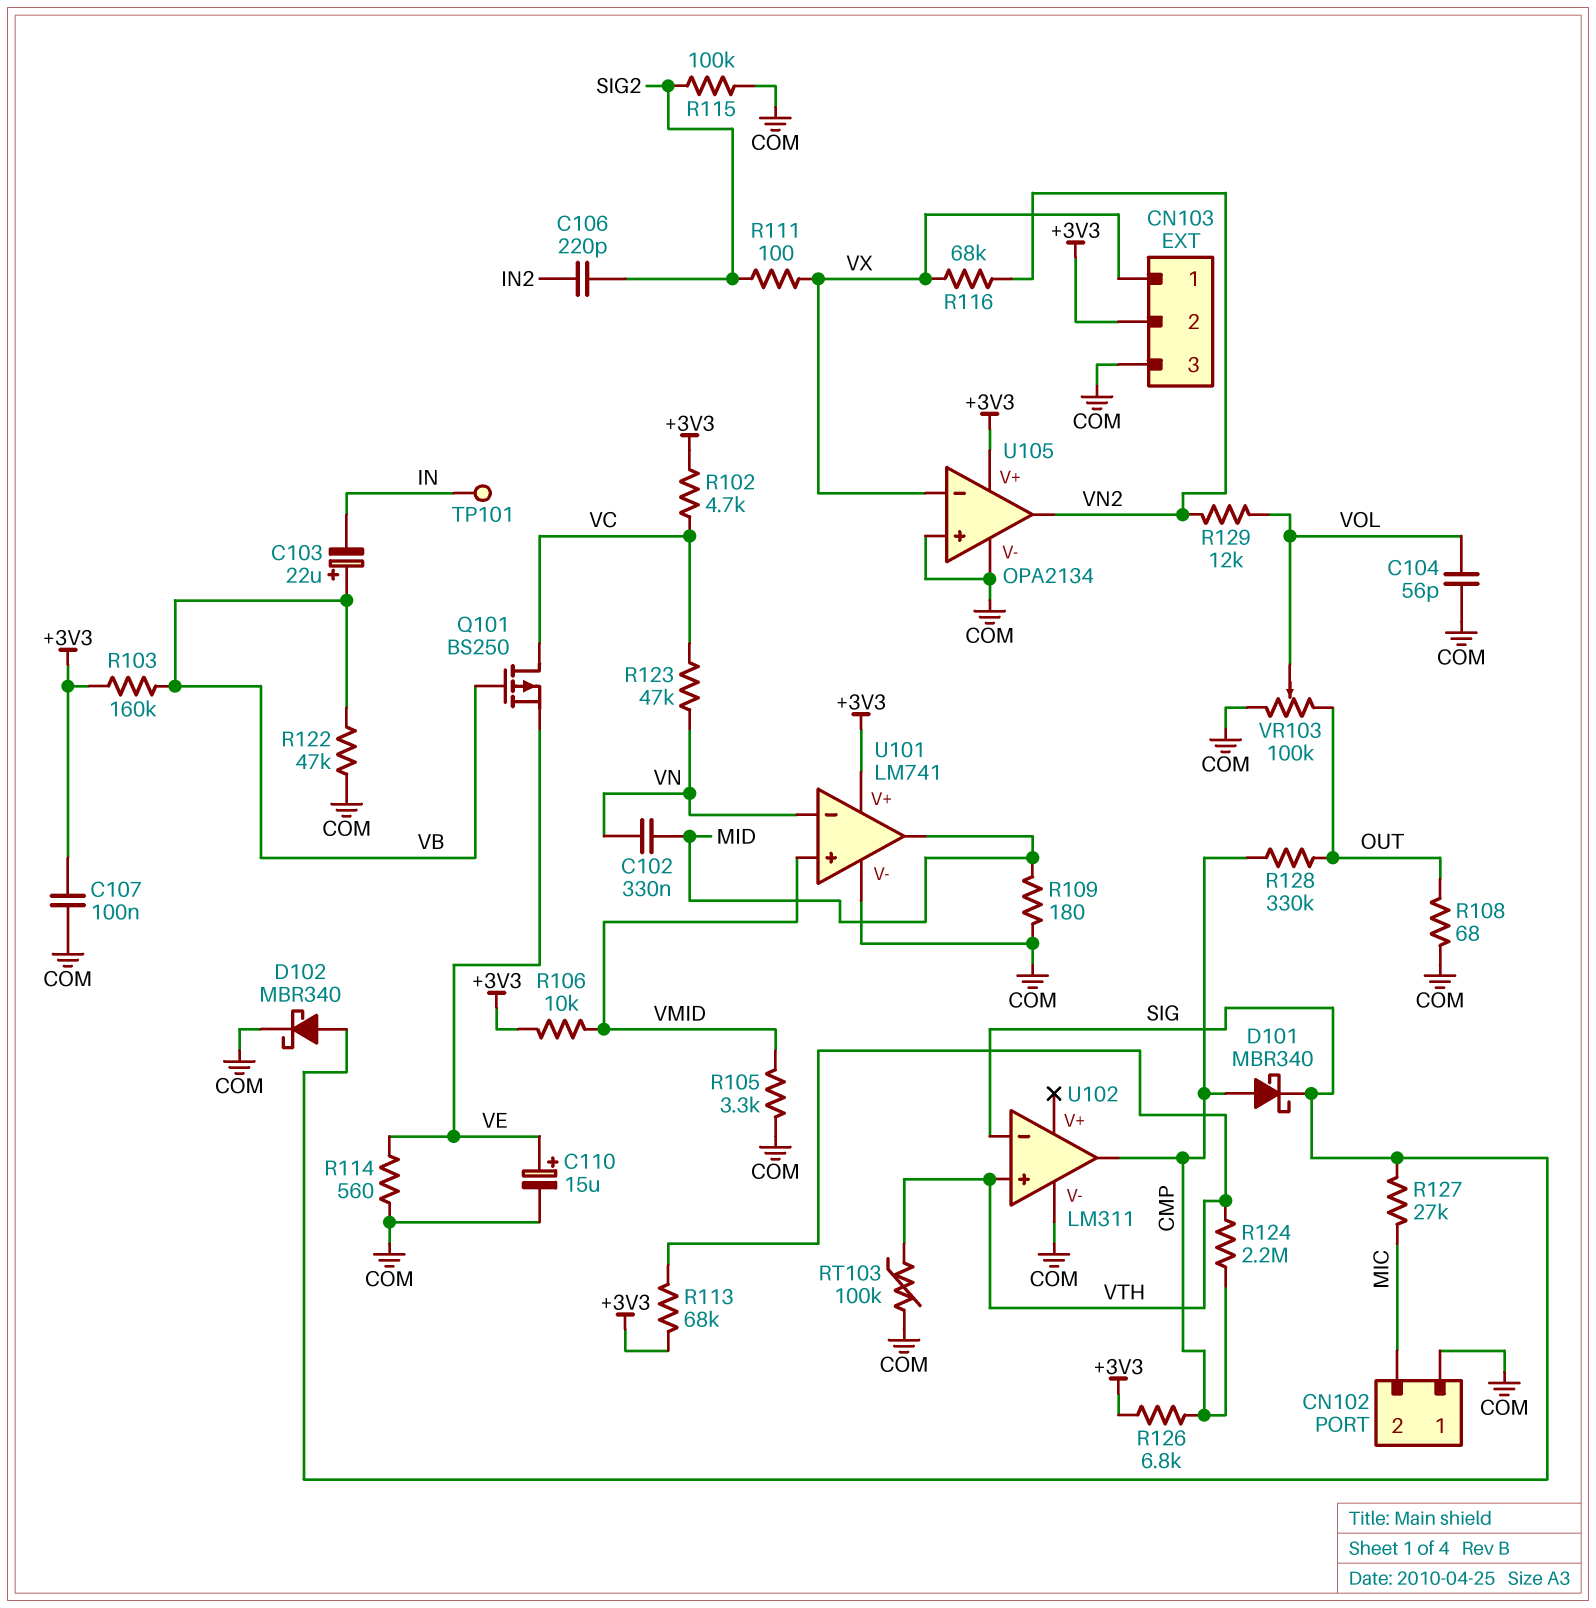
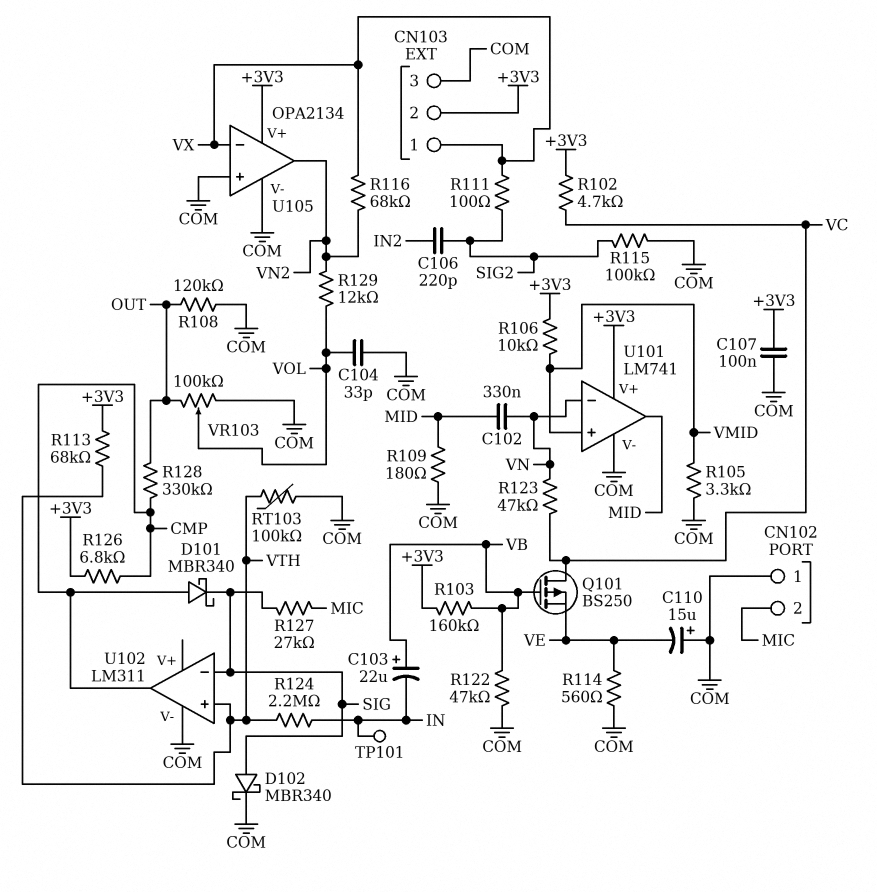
C104: 56pF (COM, VOL) -> 33pF (COM, VOL)
C110: 15uF (plus VE, minus COM) -> 15uF (plus COM, minus VE)
R108: 68 (COM, OUT) -> 120k (COM, OUT)
R124: 2.2M (CMP, VTH) -> 2.2M (IN, VTH)

